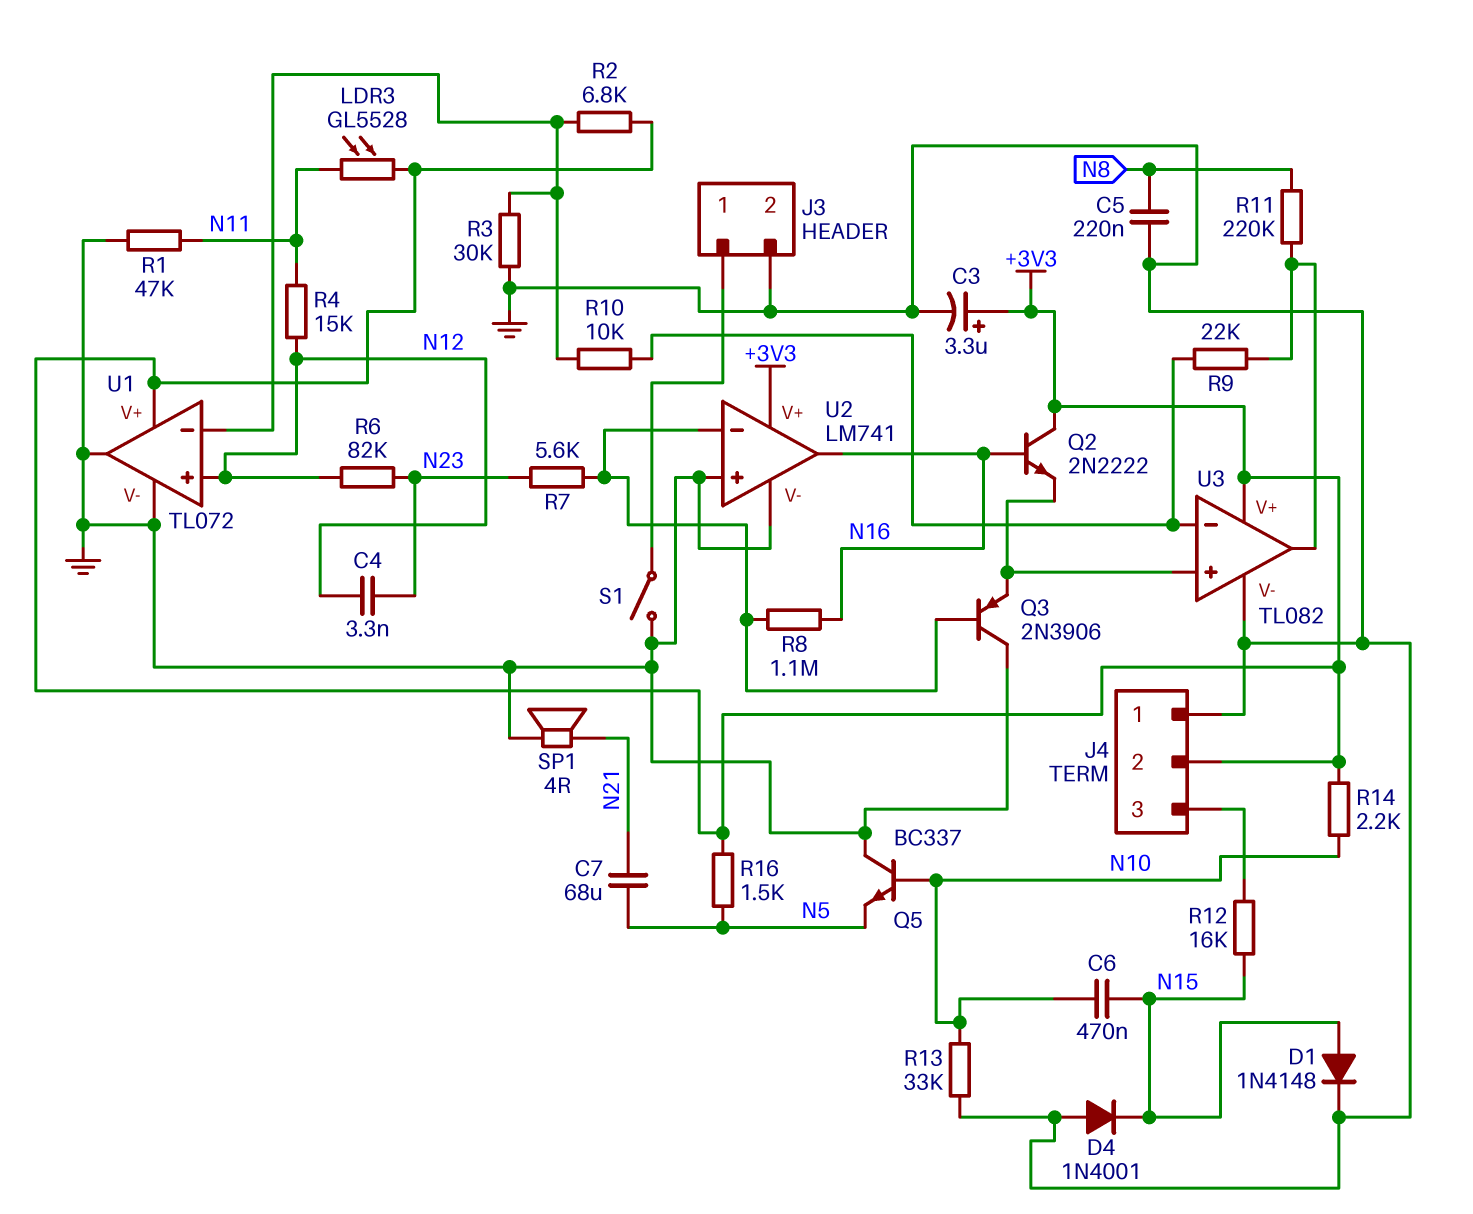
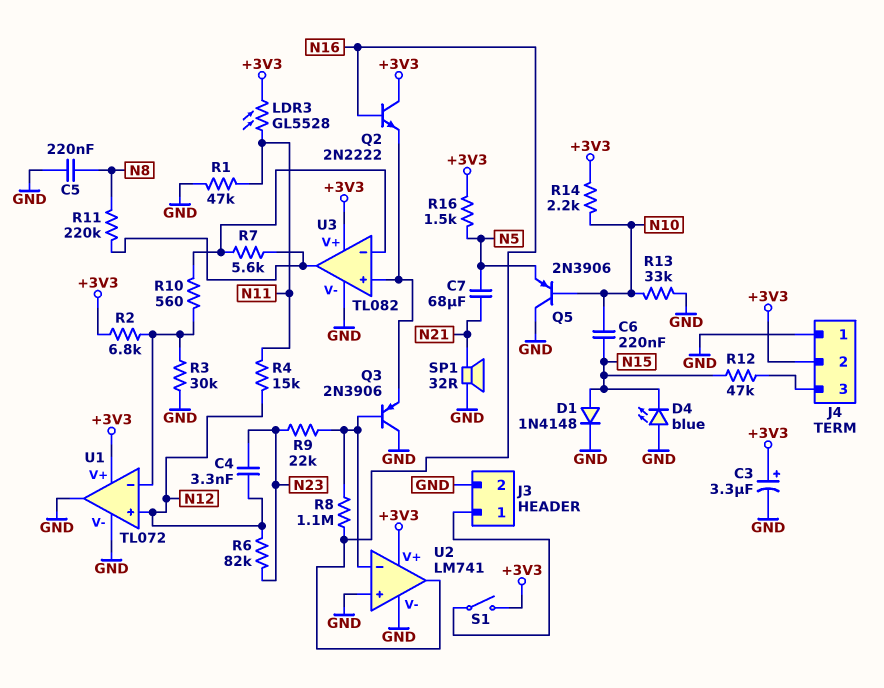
C6: 470nF (N10, N15) -> 220nF (N10, N15)
D4: diode 1N4001 (A GND, K N15) -> LED blue (A GND, K N15)
Q5: NPN BC337 (B N10, C GND, E N5) -> PNP 2N3906 (B N10, C GND, E N5)
R7: 5.6k (N23, U2/in-) -> 5.6k (U3/in-, U3/out)
R9: 22k (U3/in-, U3/out) -> 22k (N23, U2/in-)
R10: 10k (U1/in-, U3/in-) -> 560 (U1/in-, U3/in-)
R12: 16k (J4/3, N15) -> 47k (J4/3, N15)
S1: switch (GND, J3/1) -> switch (+3V3, J3/1)
SP1: speaker 4R (GND, N21) -> speaker 32R (GND, N21)

